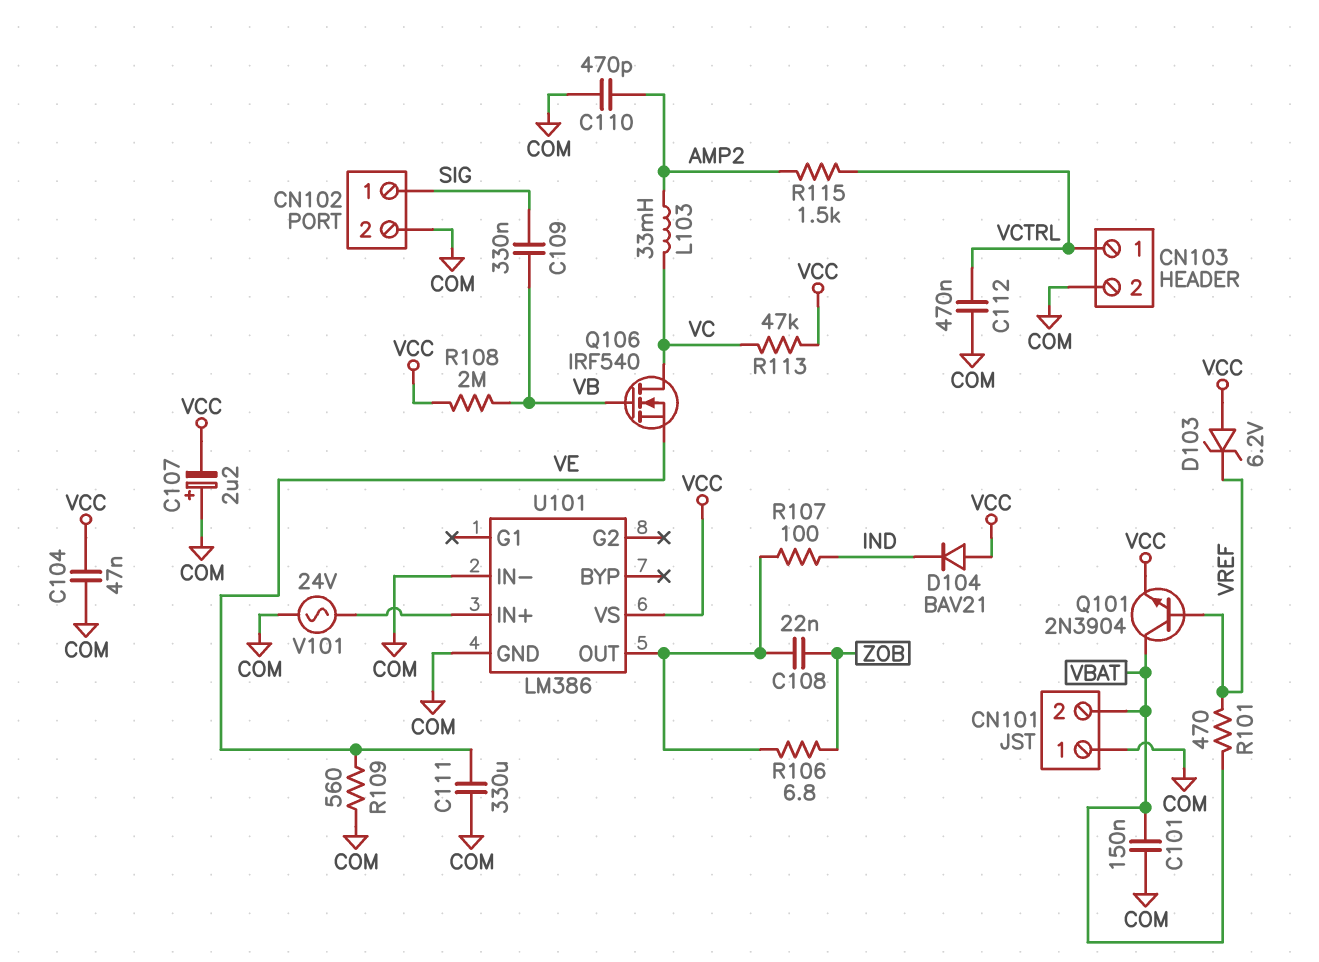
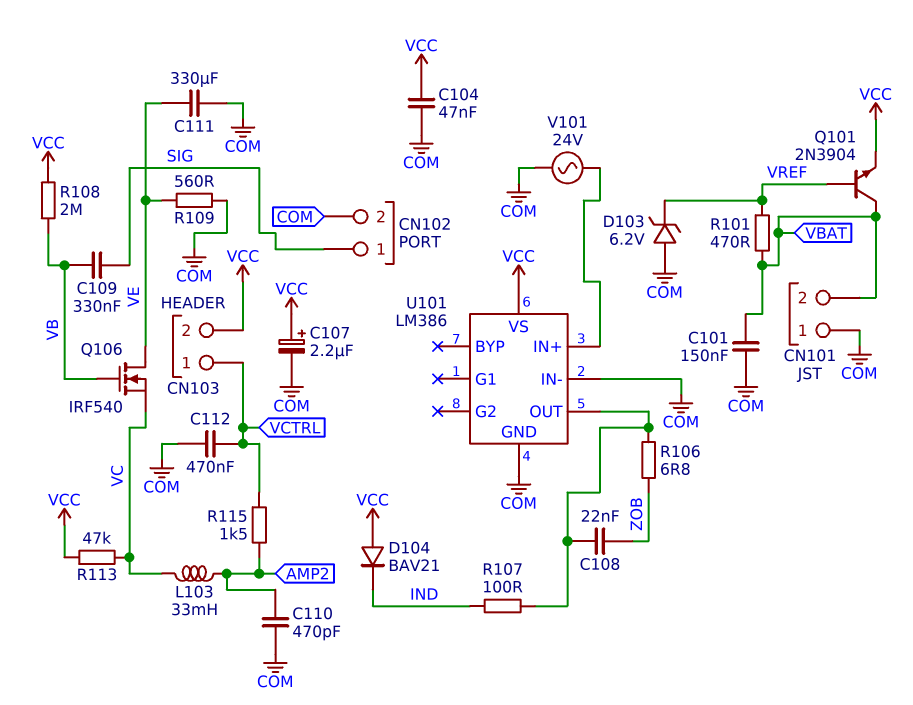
C107: 2.2uF (plus COM, minus VCC) -> 2.2uF (plus VCC, minus COM)
CN103 pin 2: COM -> VCC
D103: zener 6.2V (A VCC, K VREF) -> zener 6.2V (A COM, K VREF)
Q106: NMOS IRF540 (G VB, D VC, S VE) -> NMOS IRF540 (G VB, D VE, S VC)

